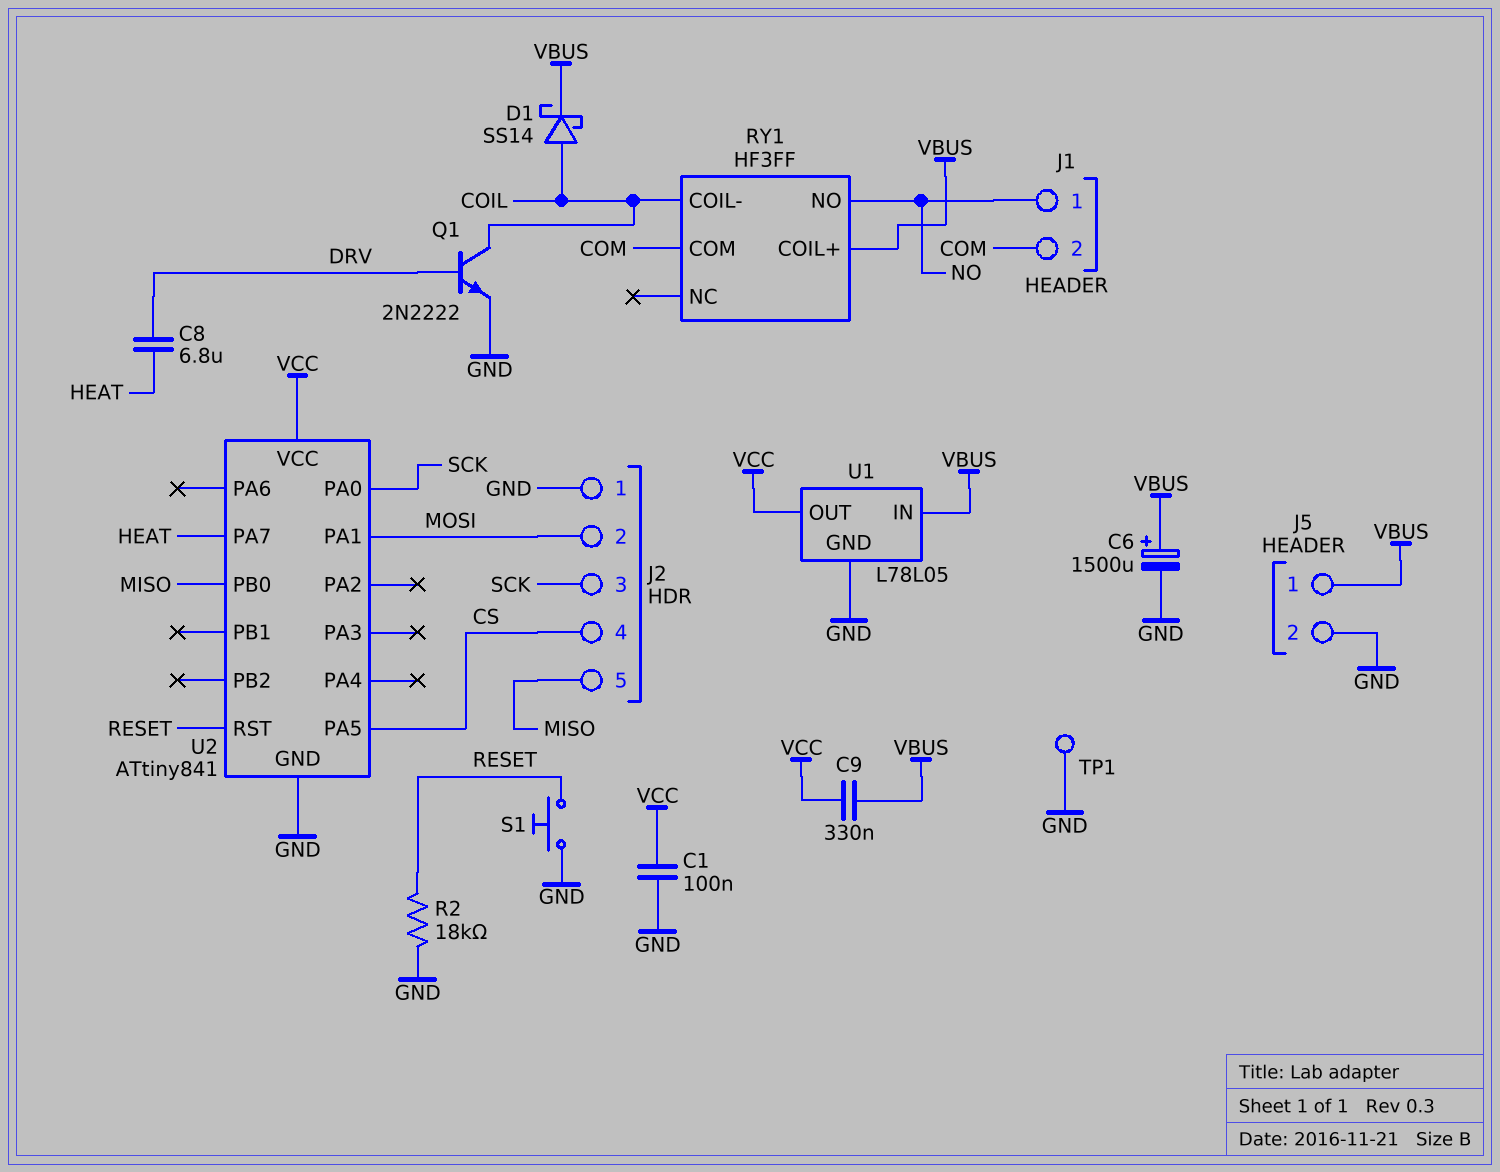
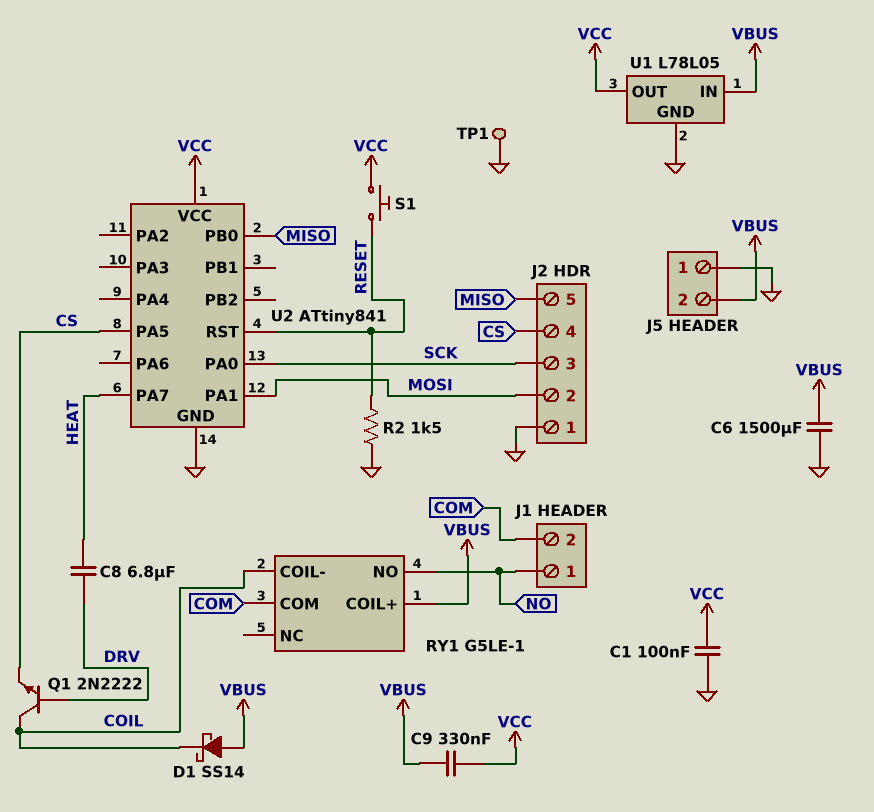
C6: 1500uF (plus VBUS, minus GND) -> 1500uF (GND, VBUS)
D1: schottky SS14 (A COIL, K VBUS) -> schottky SS14 (A VBUS, K COIL)
J5 pin 1: VBUS -> GND
J5 pin 2: GND -> VBUS
Q1: NPN 2N2222 (B DRV, C COIL, E GND) -> NPN 2N2222 (B DRV, C COIL, E CS)
R2: 18k (GND, RESET) -> 1.5k (GND, RESET)
RY1: HF3FF -> G5LE-1
S1: button (GND, RESET) -> button (RESET, VCC)

